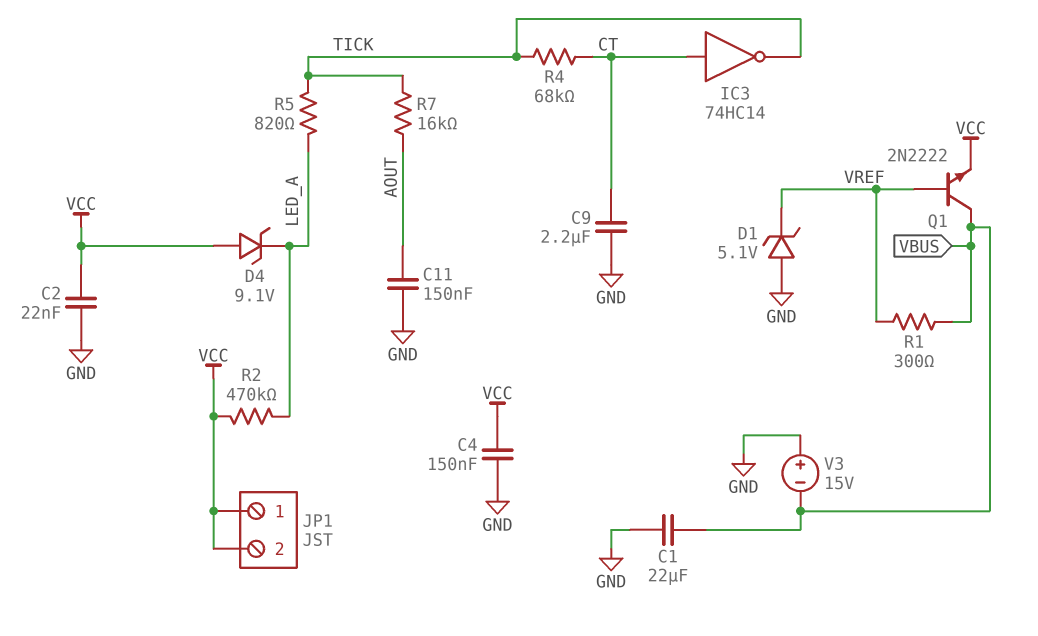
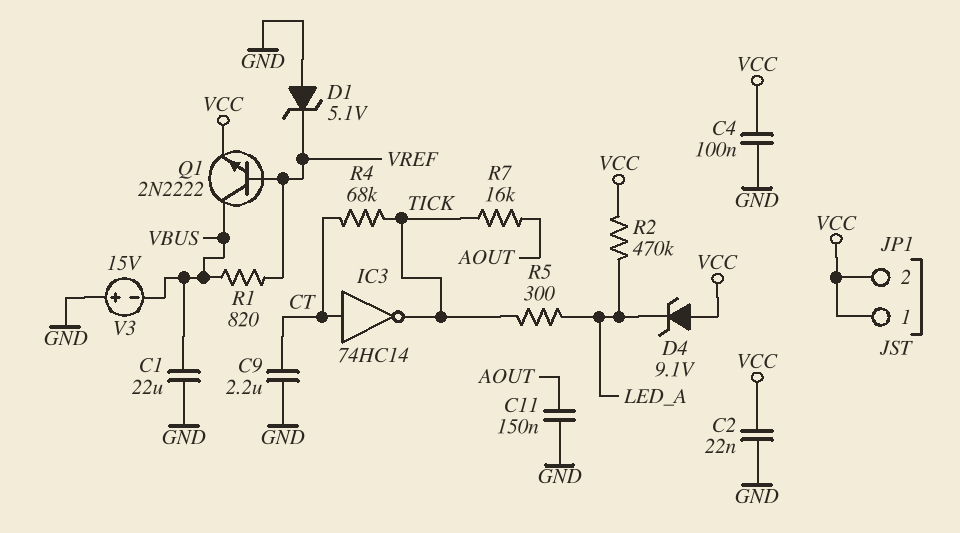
C4: 150nF (GND, VCC) -> 100nF (GND, VCC)
R1: 300 (VBUS, VREF) -> 820 (VBUS, VREF)
R5: 820 (LED_A, TICK) -> 300 (LED_A, TICK)

